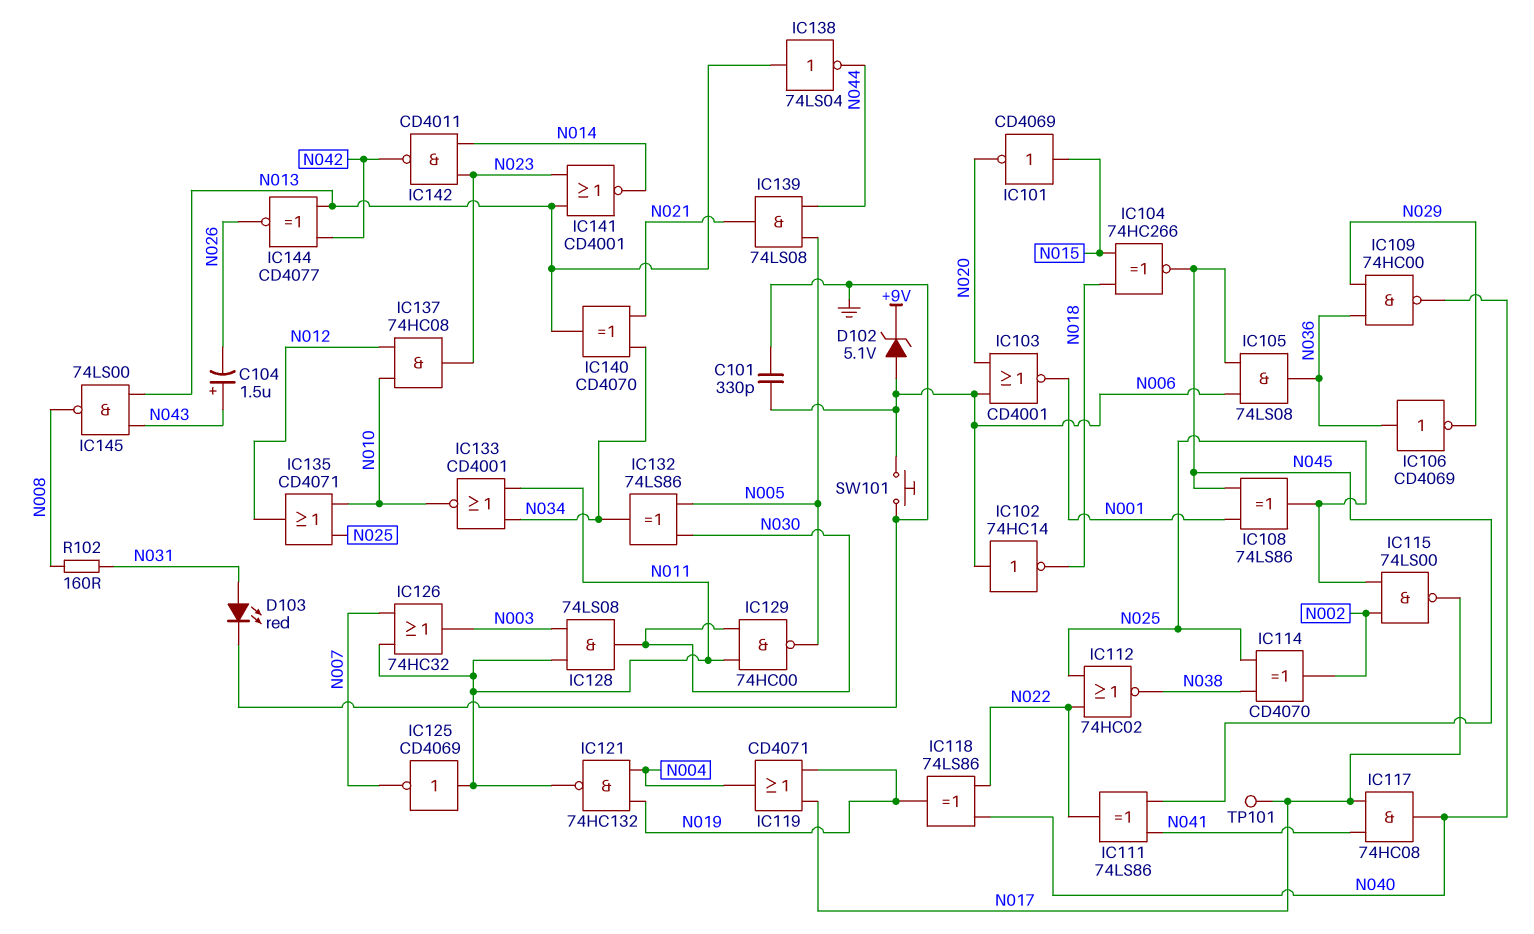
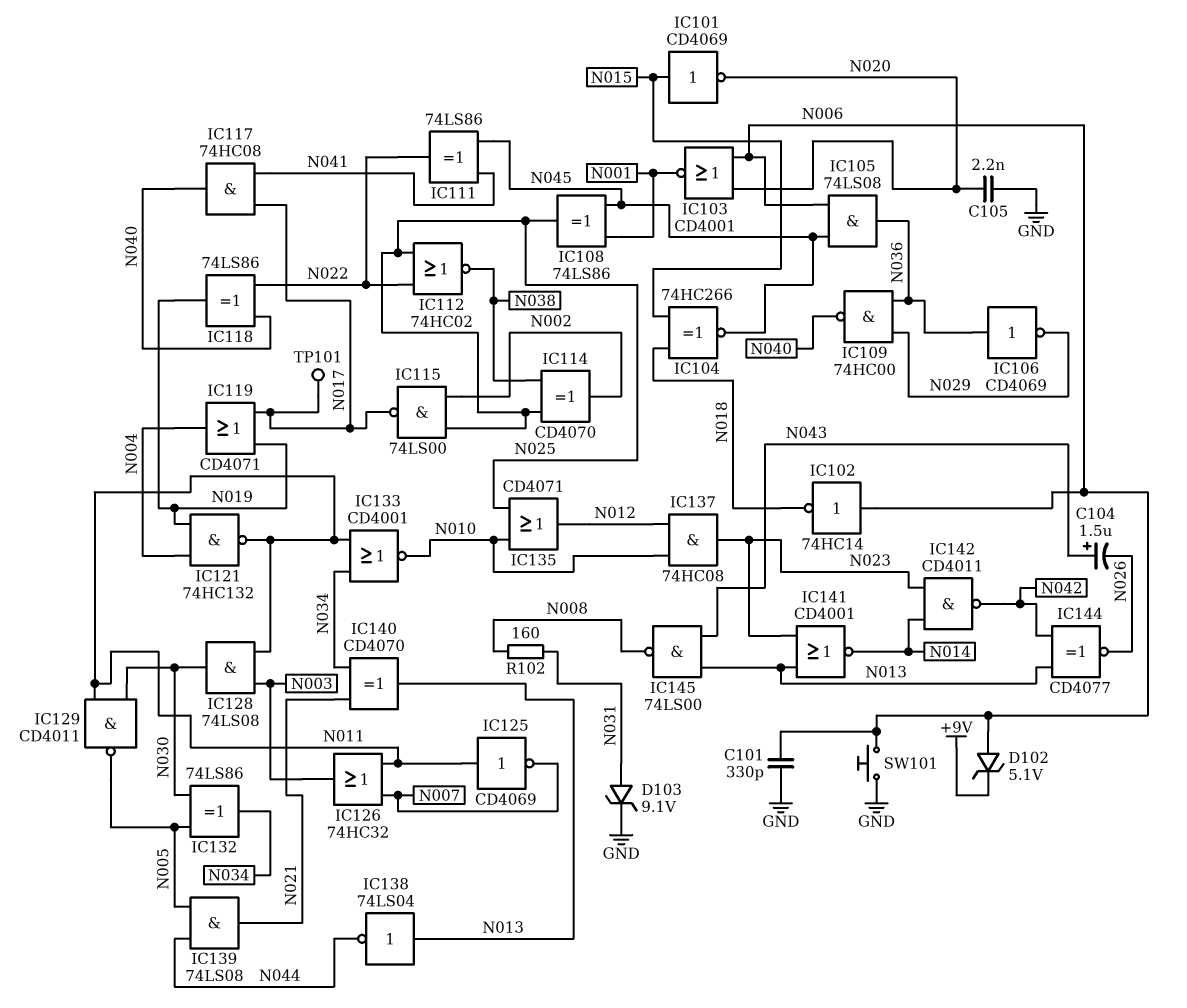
C105: none -> 2.2nF (GND, N020)
D103: LED red (A N031, K GND) -> zener 9.1V (A N031, K GND)
IC129: NAND 74HC00 (in N011, in N030, out N005) -> NAND CD4011 (in N011, in N030, out N005)

